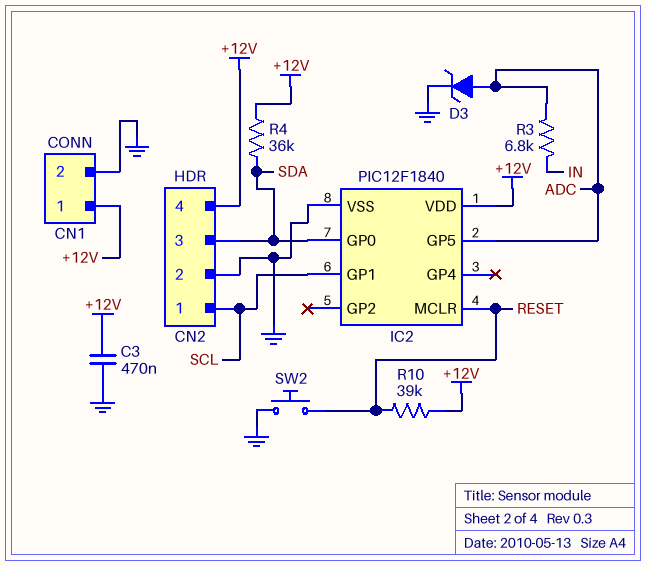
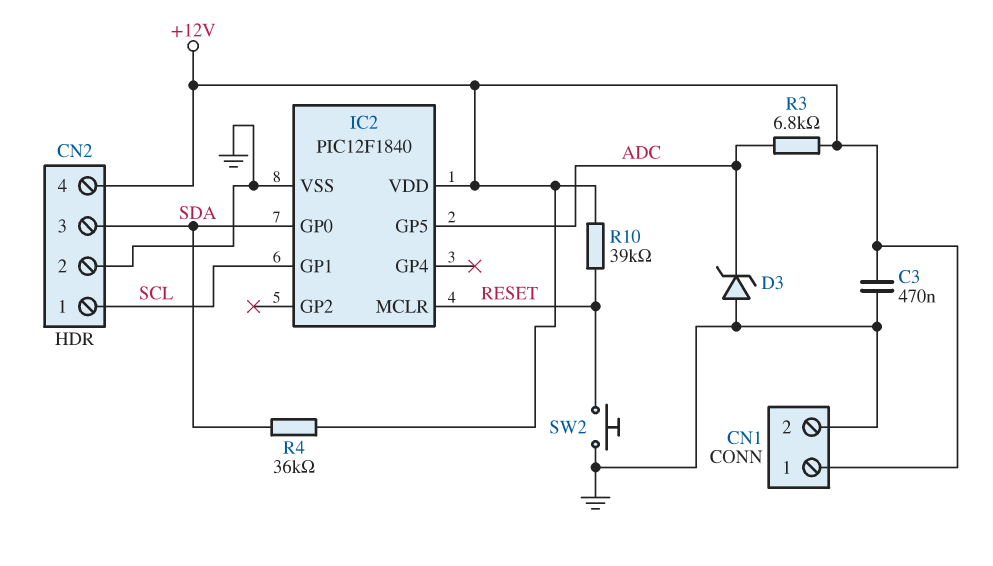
D3: zener (A ADC, K GND) -> zener (A GND, K ADC)
R3: 6.8k (ADC, IN) -> 6.8k (+12V, ADC)

